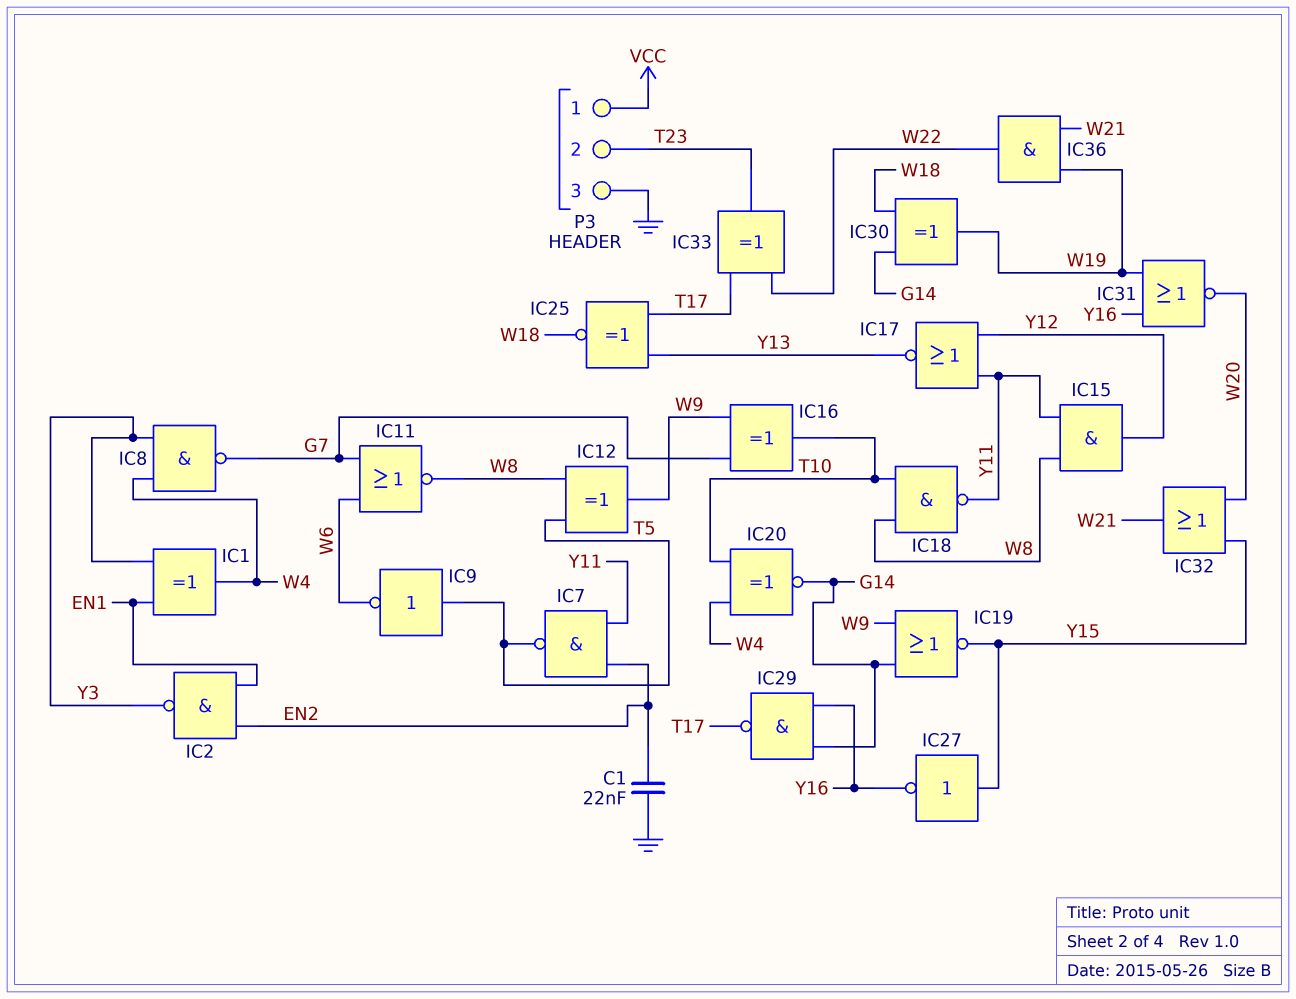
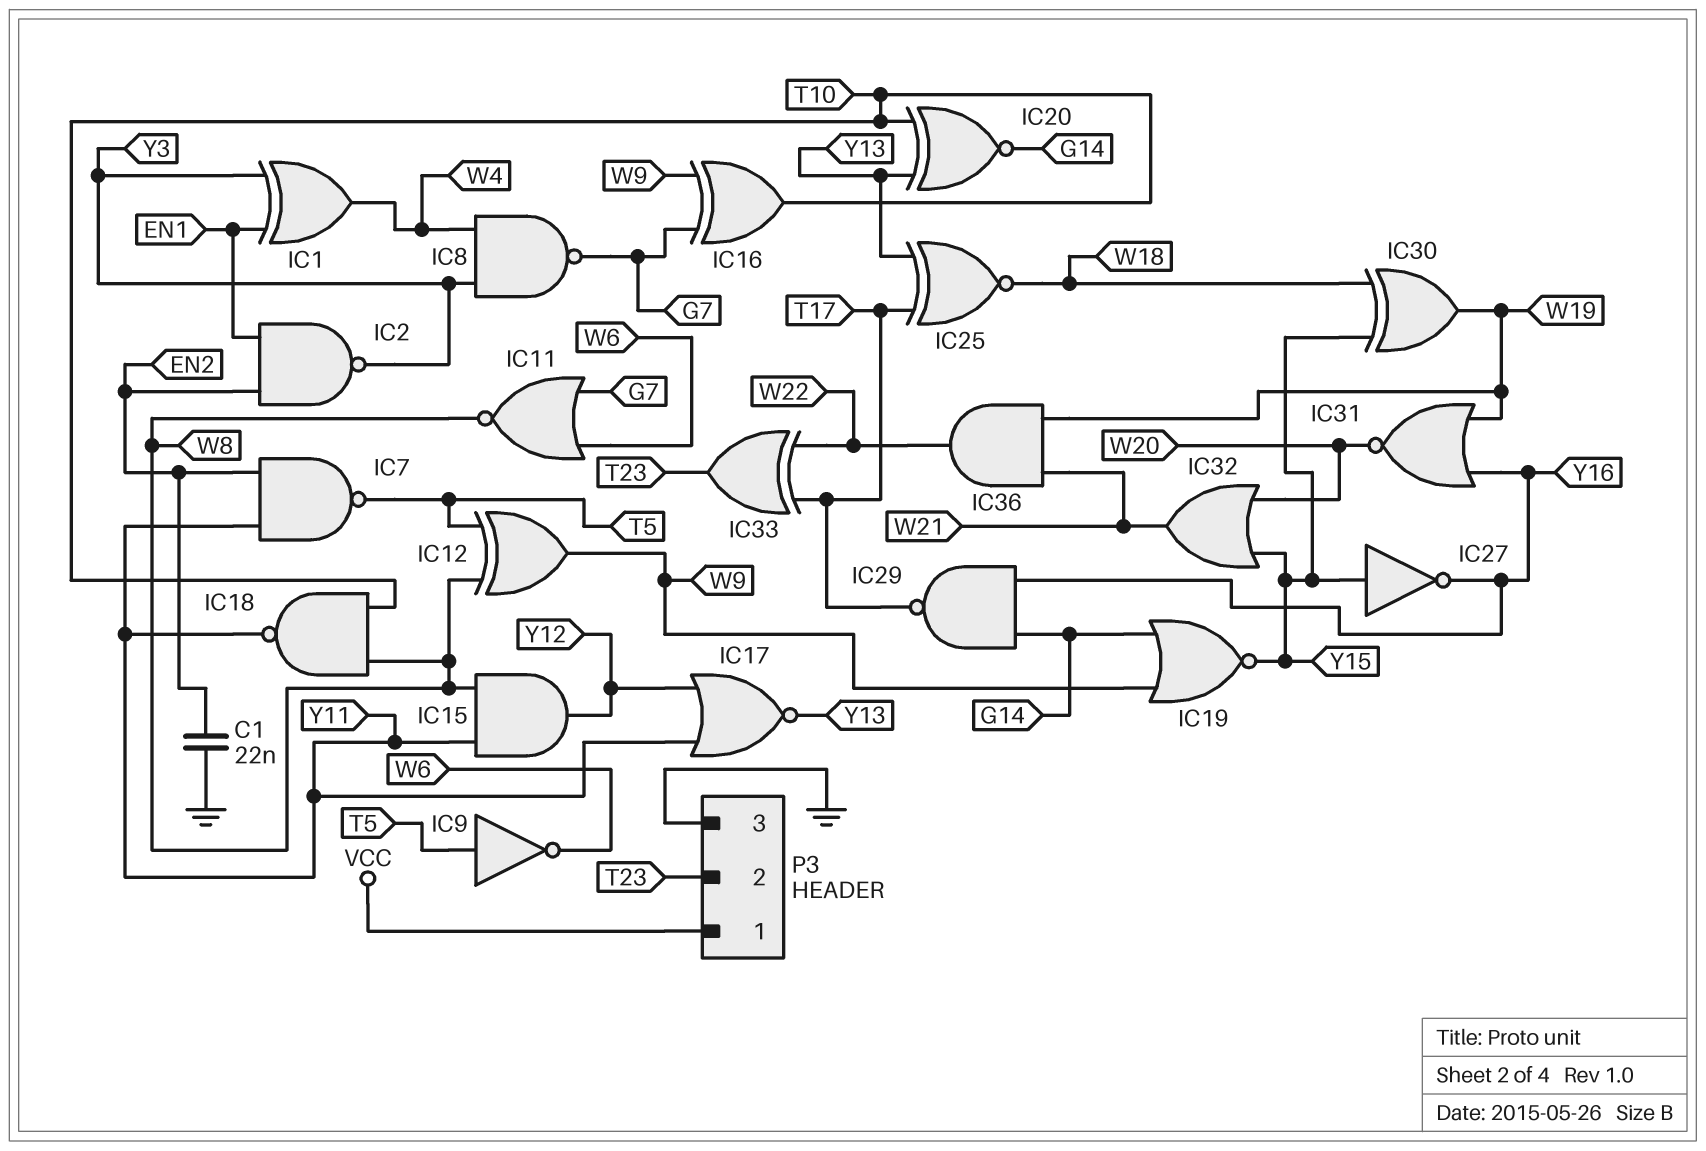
IC20: XNOR (in T10, in W4, out G14) -> XNOR (in T10, in Y13, out G14)
IC30: XOR (in G14, in W18, out W19) -> XOR (in W18, in Y15, out W19)

